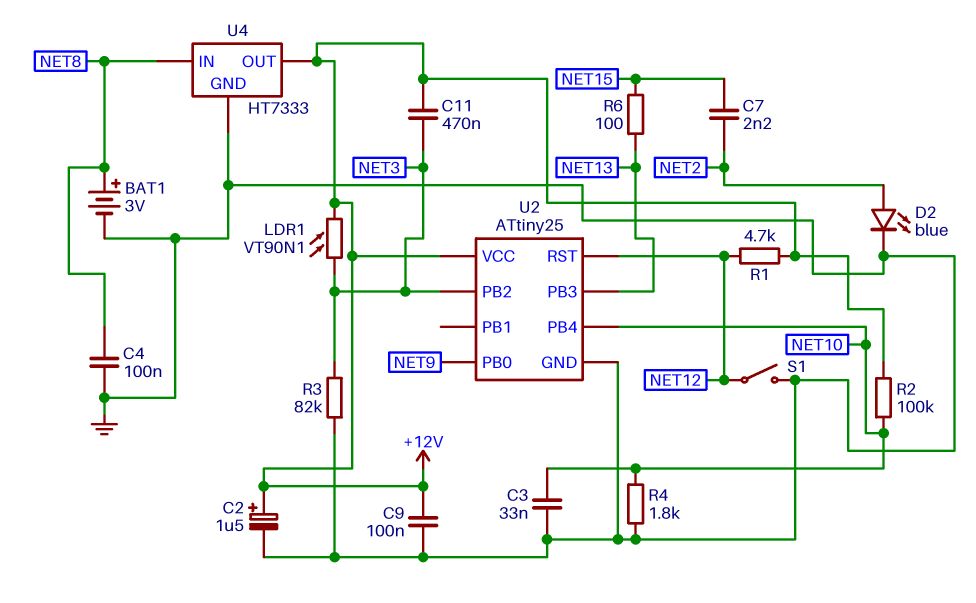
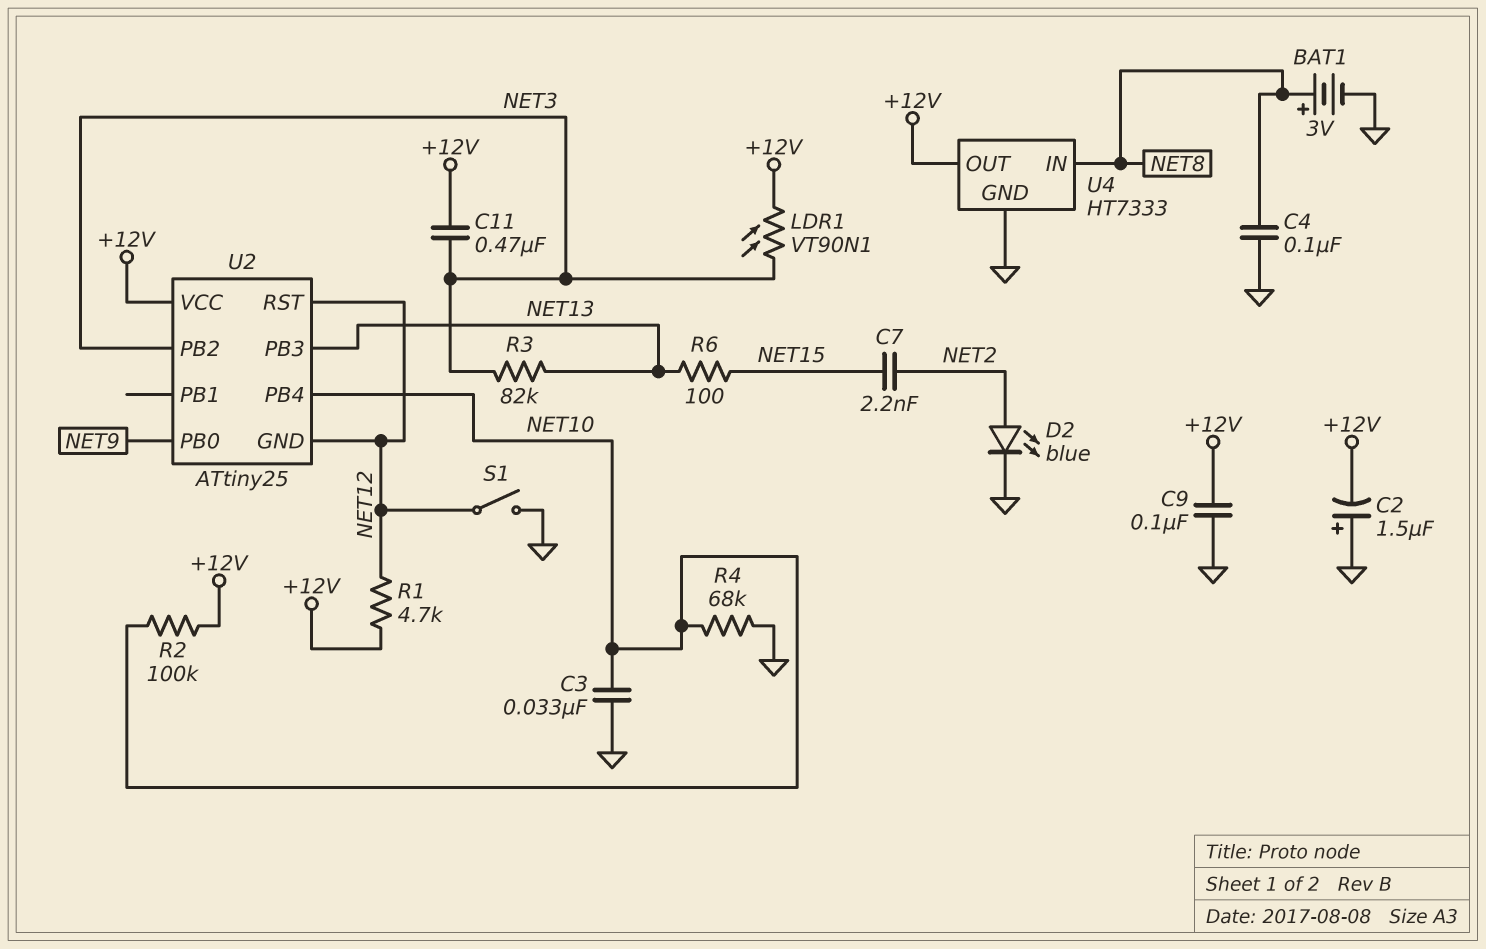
C2: 1.5uF (plus +12V, minus GND) -> 1.5uF (plus GND, minus +12V)
R3: 82k (GND, NET3) -> 82k (NET3, NET13)
R4: 1.8k (GND, NET10) -> 68k (GND, NET10)
U2 pin GND: GND -> NET12

